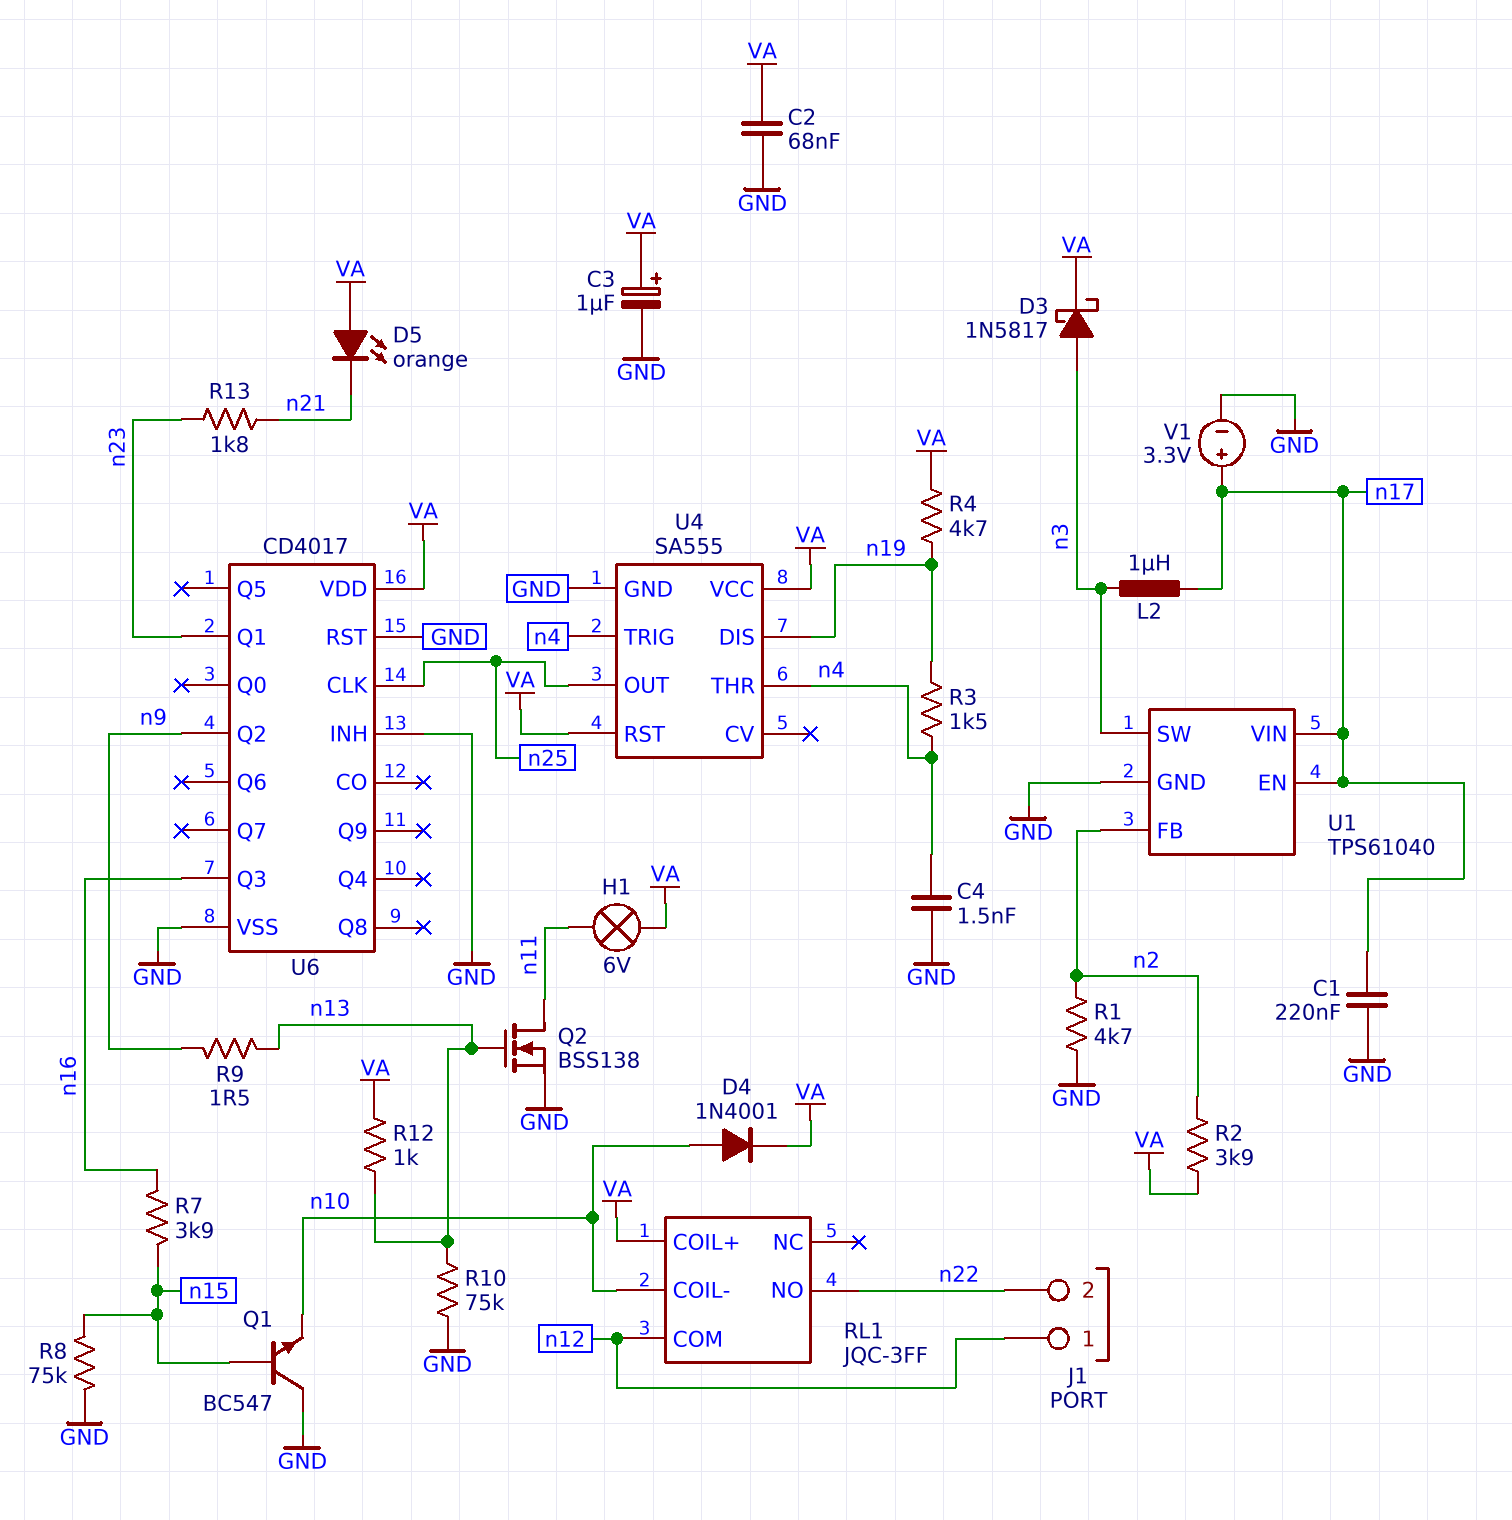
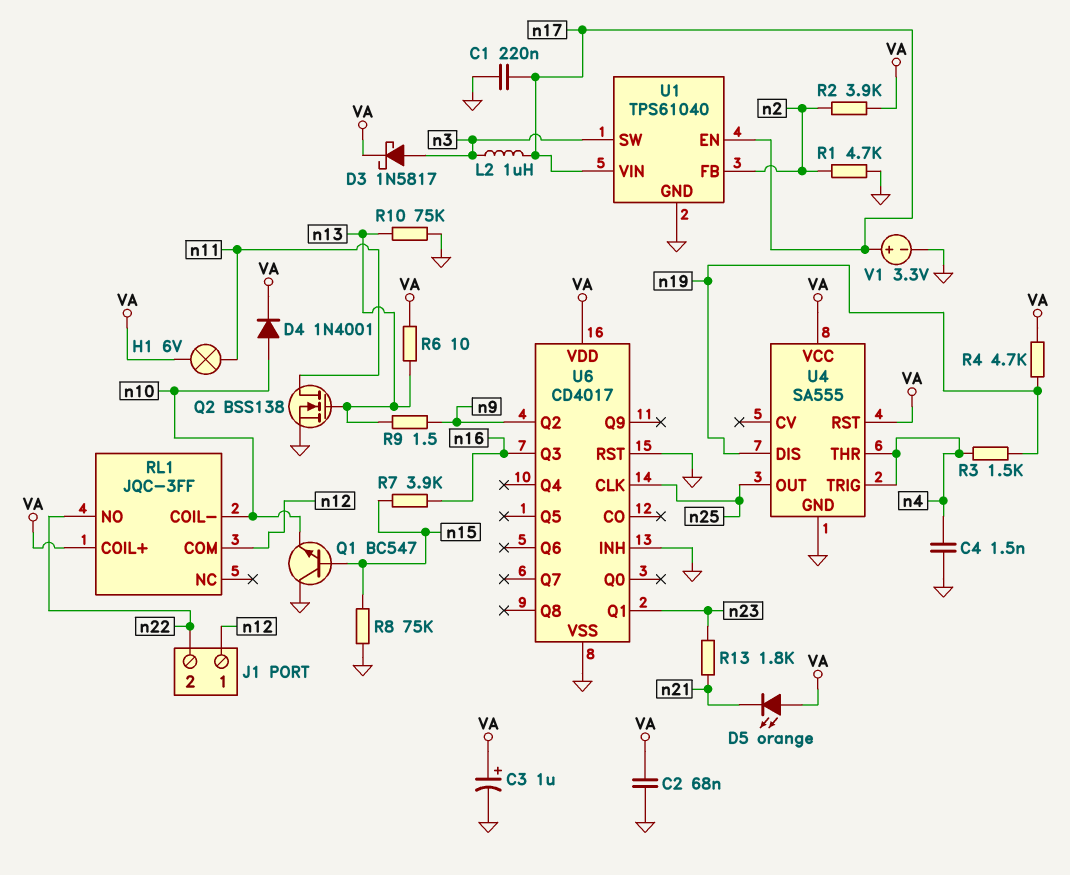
R6: none -> 10 (VA, n13)
R12: 1k (VA, n13) -> none

